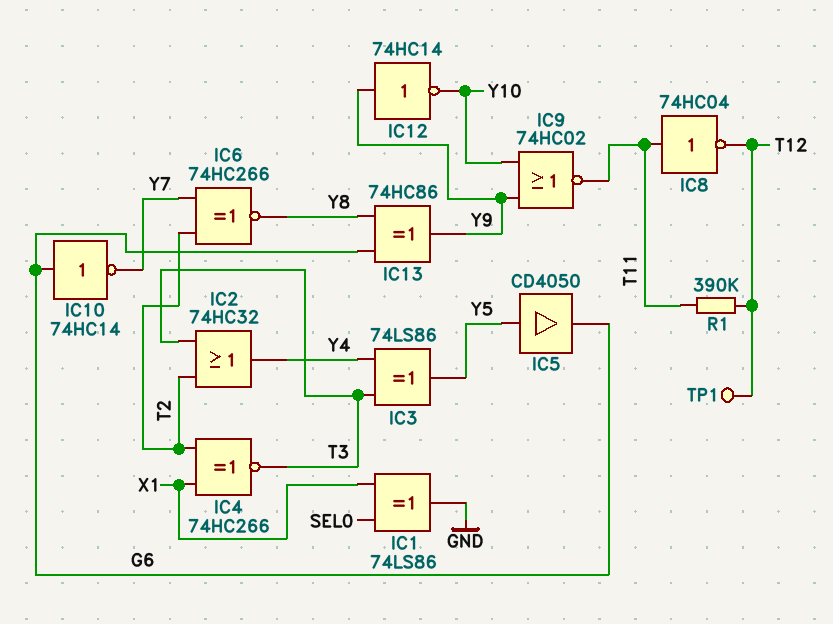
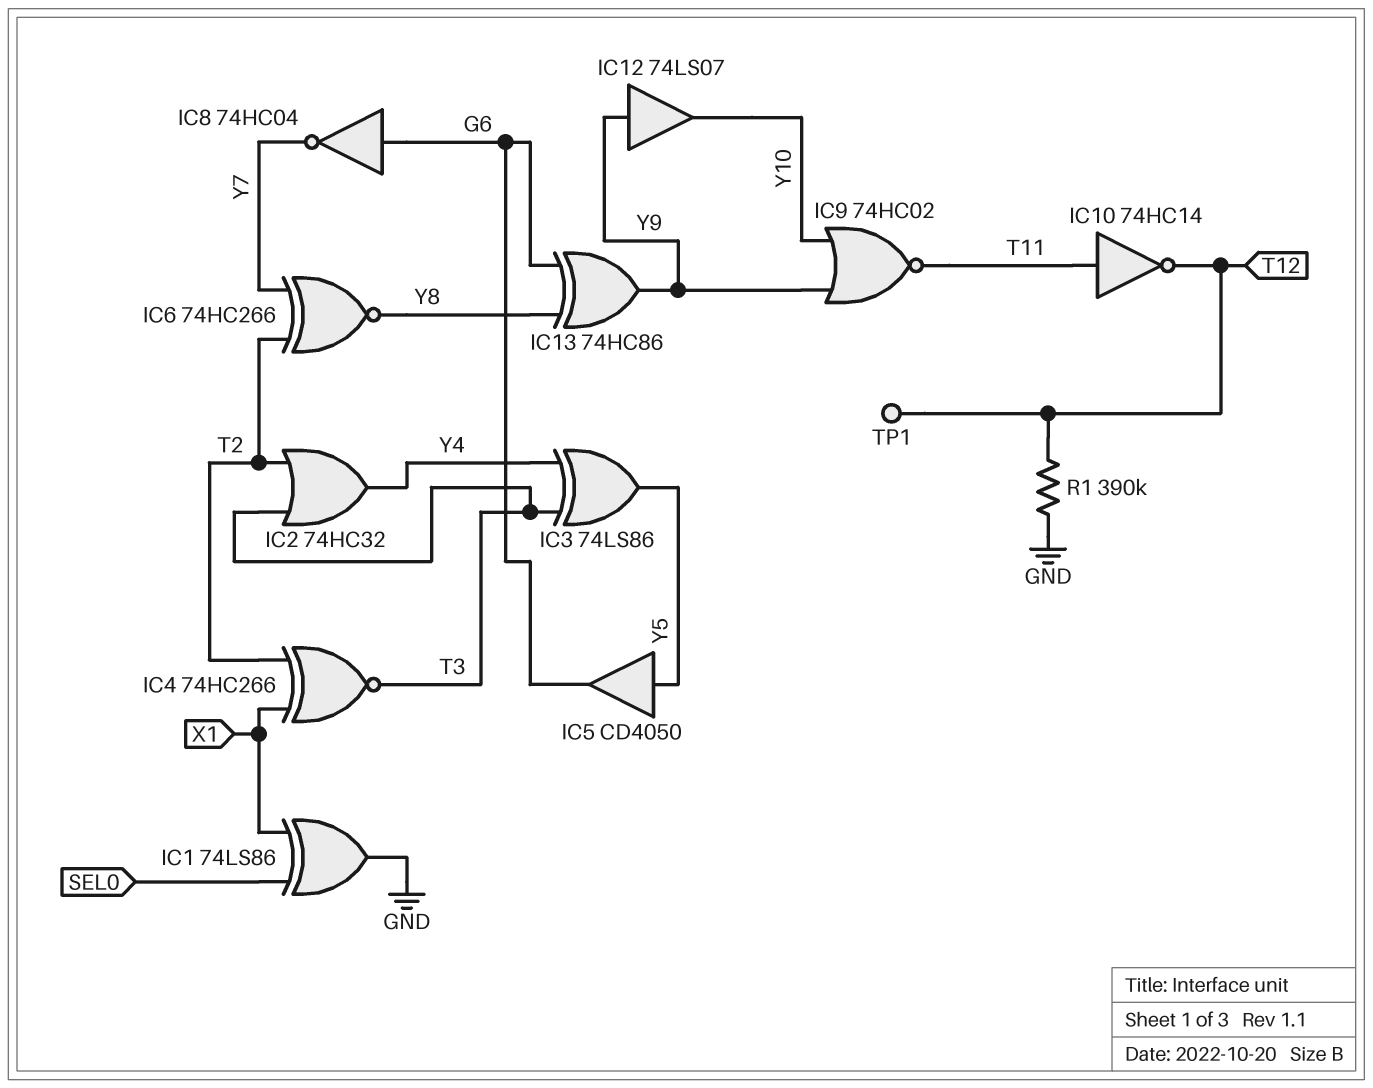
IC8: NOT 74HC04 (in T11, out T12) -> NOT 74HC04 (in G6, out Y7)
IC10: NOT 74HC14 (in G6, out Y7) -> NOT 74HC14 (in T11, out T12)
IC12: NOT 74HC14 (in Y9, out Y10) -> buffer 74LS07 (in Y9, out Y10)
R1: 390k (T11, T12) -> 390k (GND, T12)

